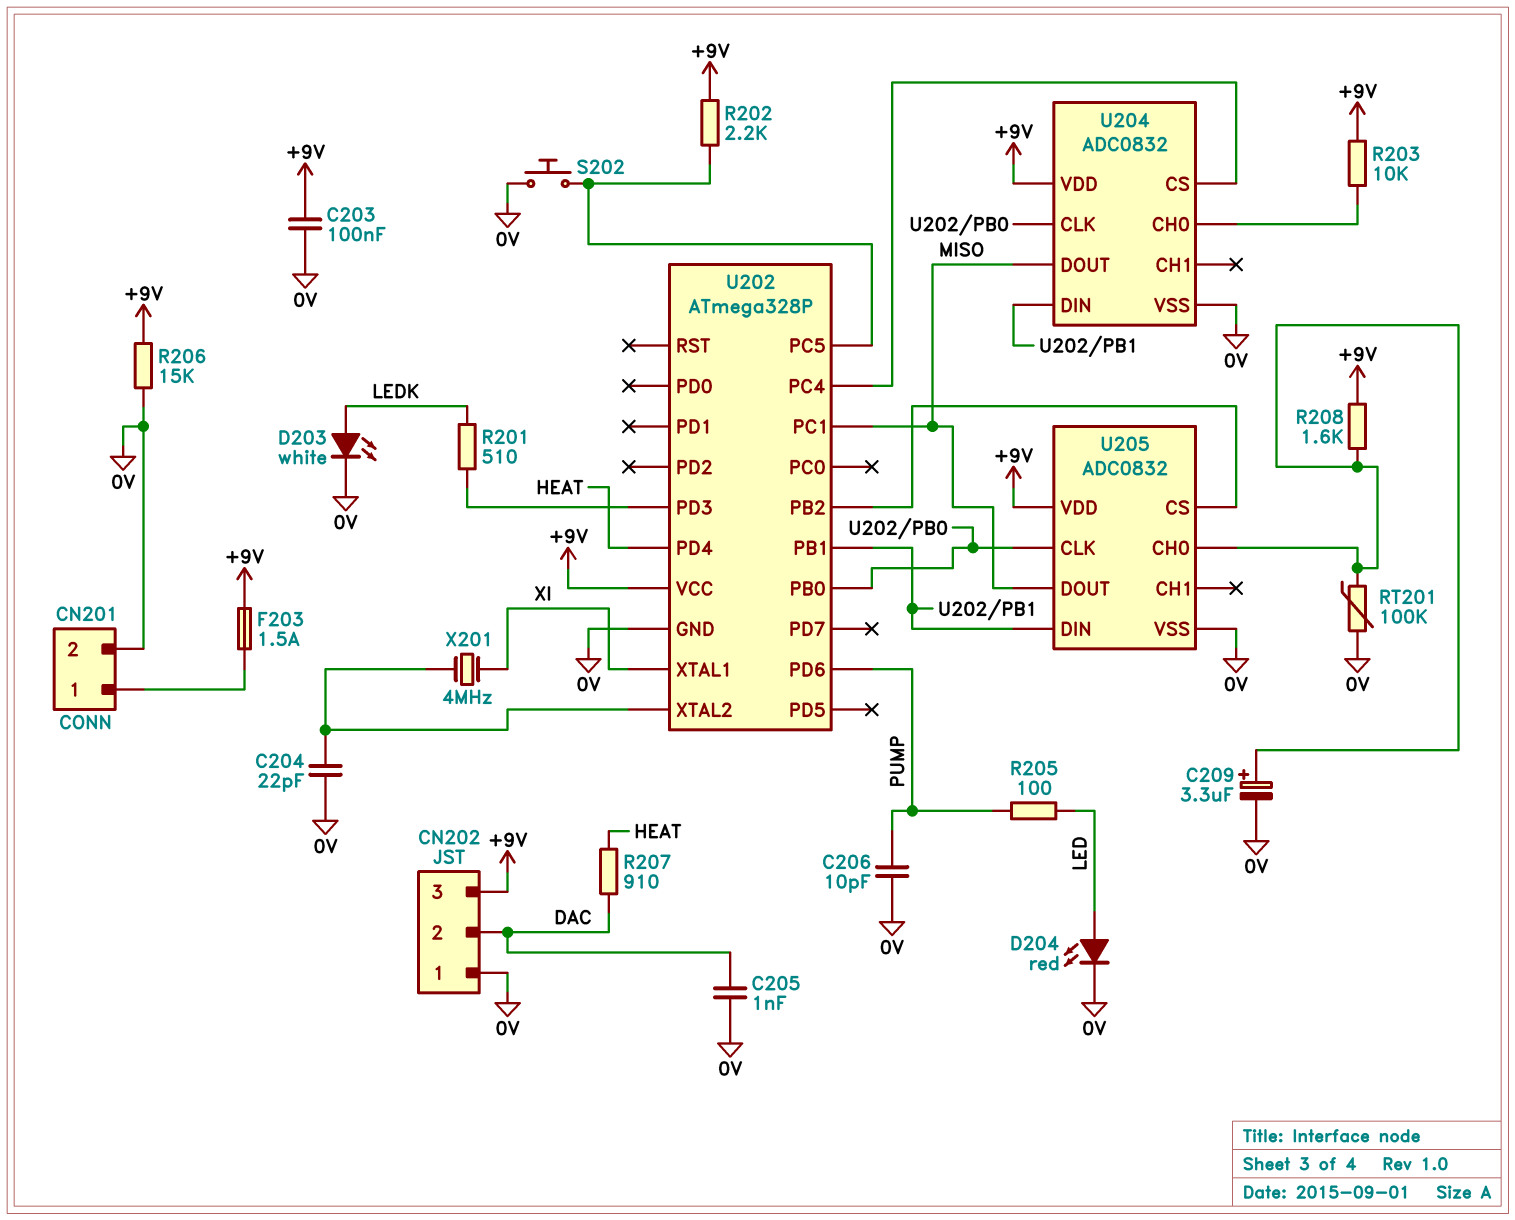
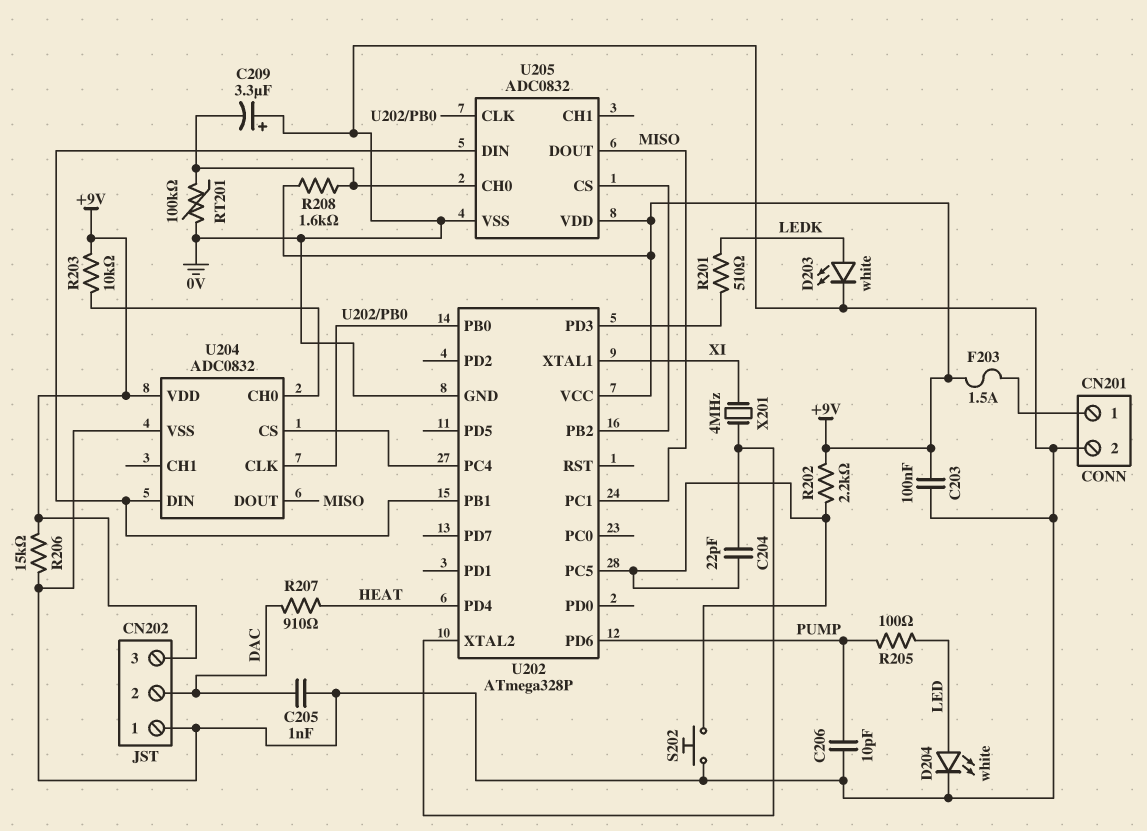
C204: 22pF (0V, U202/XTAL2) -> 22pF (U202/PC5, U202/XTAL2)
C209: 3.3uF (plus U205/CH0, minus 0V) -> 3.3uF (plus 0V, minus U205/CH0)
D204: LED red (A LED, K 0V) -> LED white (A LED, K 0V)

